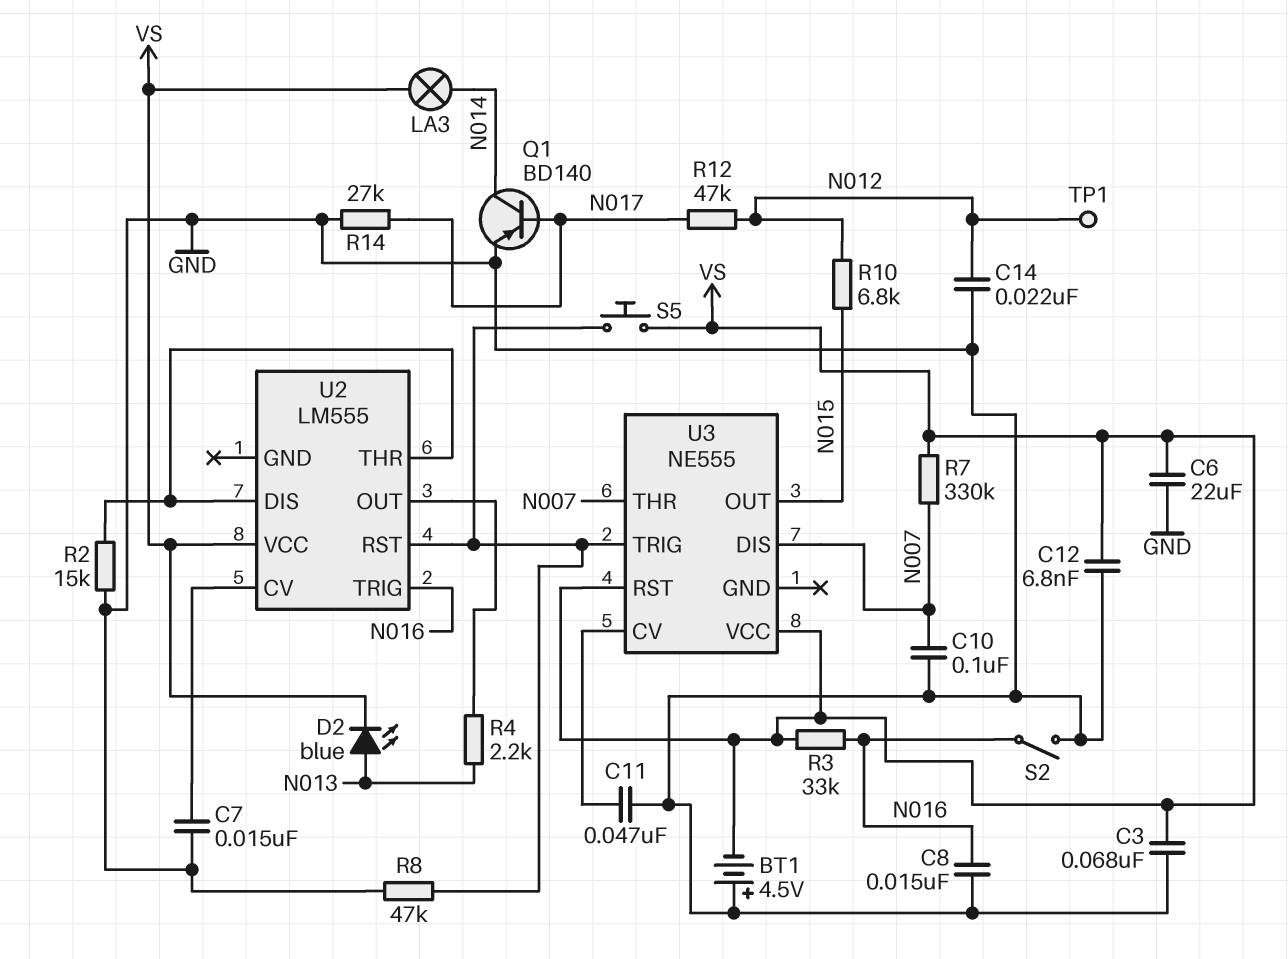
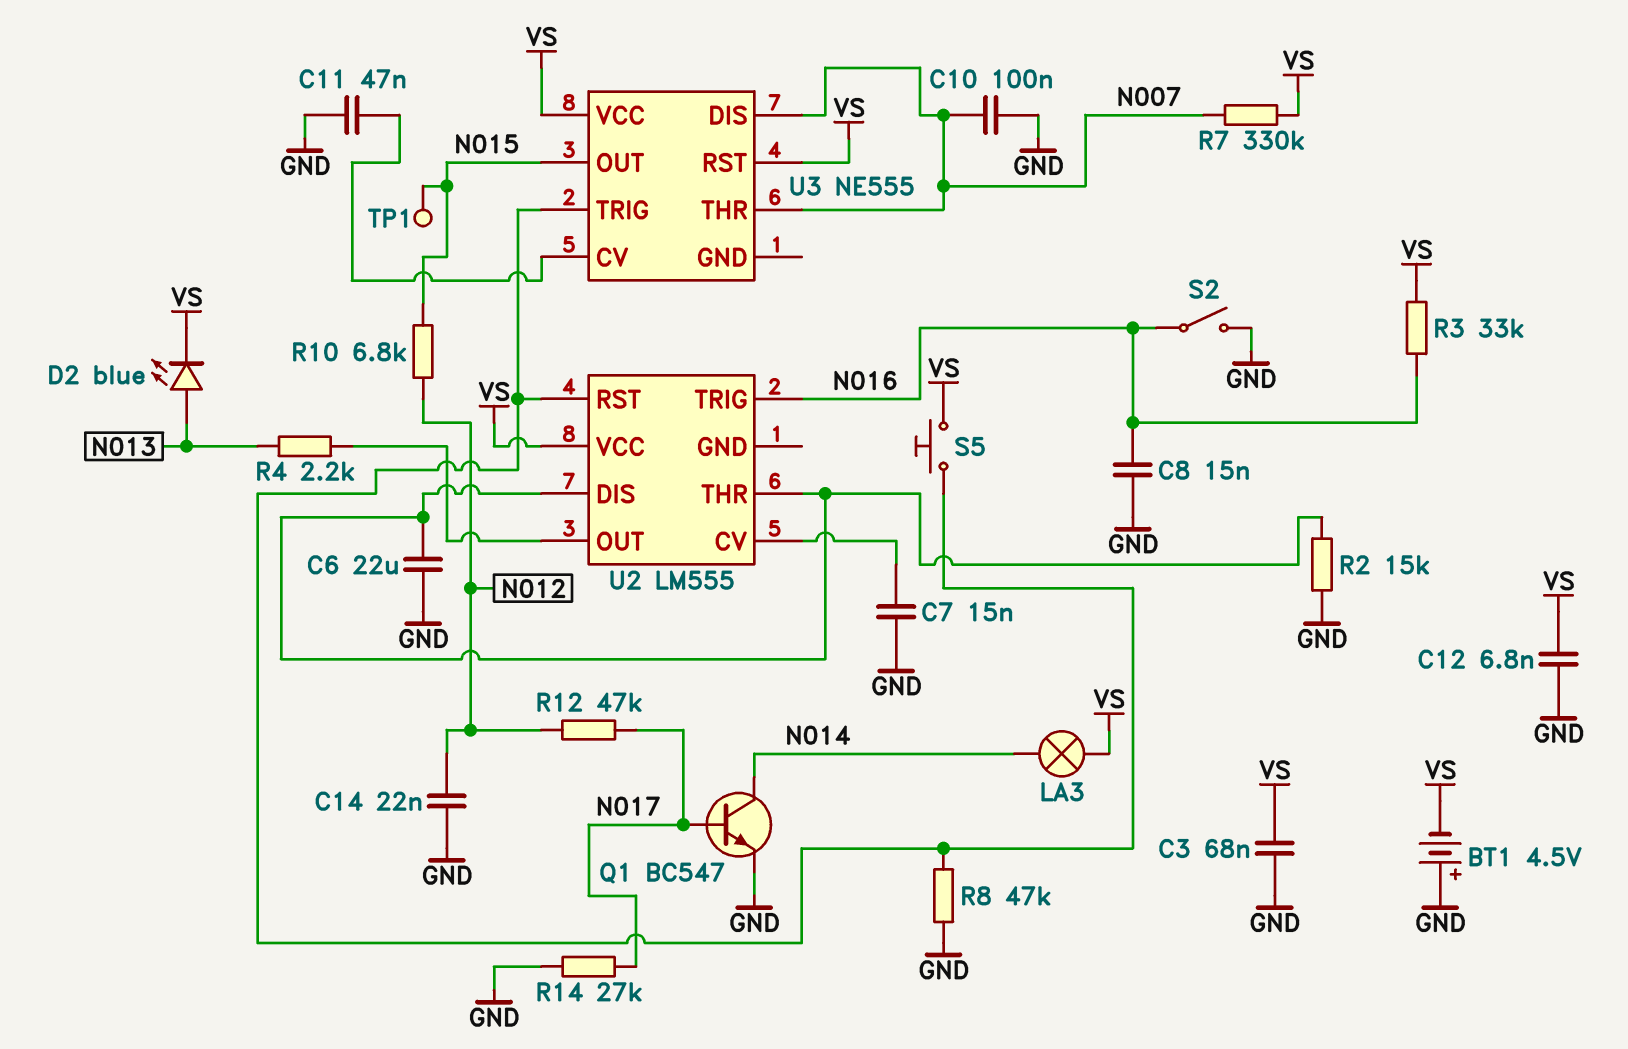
C6: 22uF (GND, VS) -> 22uF (GND, U2/DIS)
Q1: PNP BD140 (B N017, C N014, E GND) -> NPN BC547 (B N017, C N014, E GND)
TP1: test point (N012) -> test point (N015)

